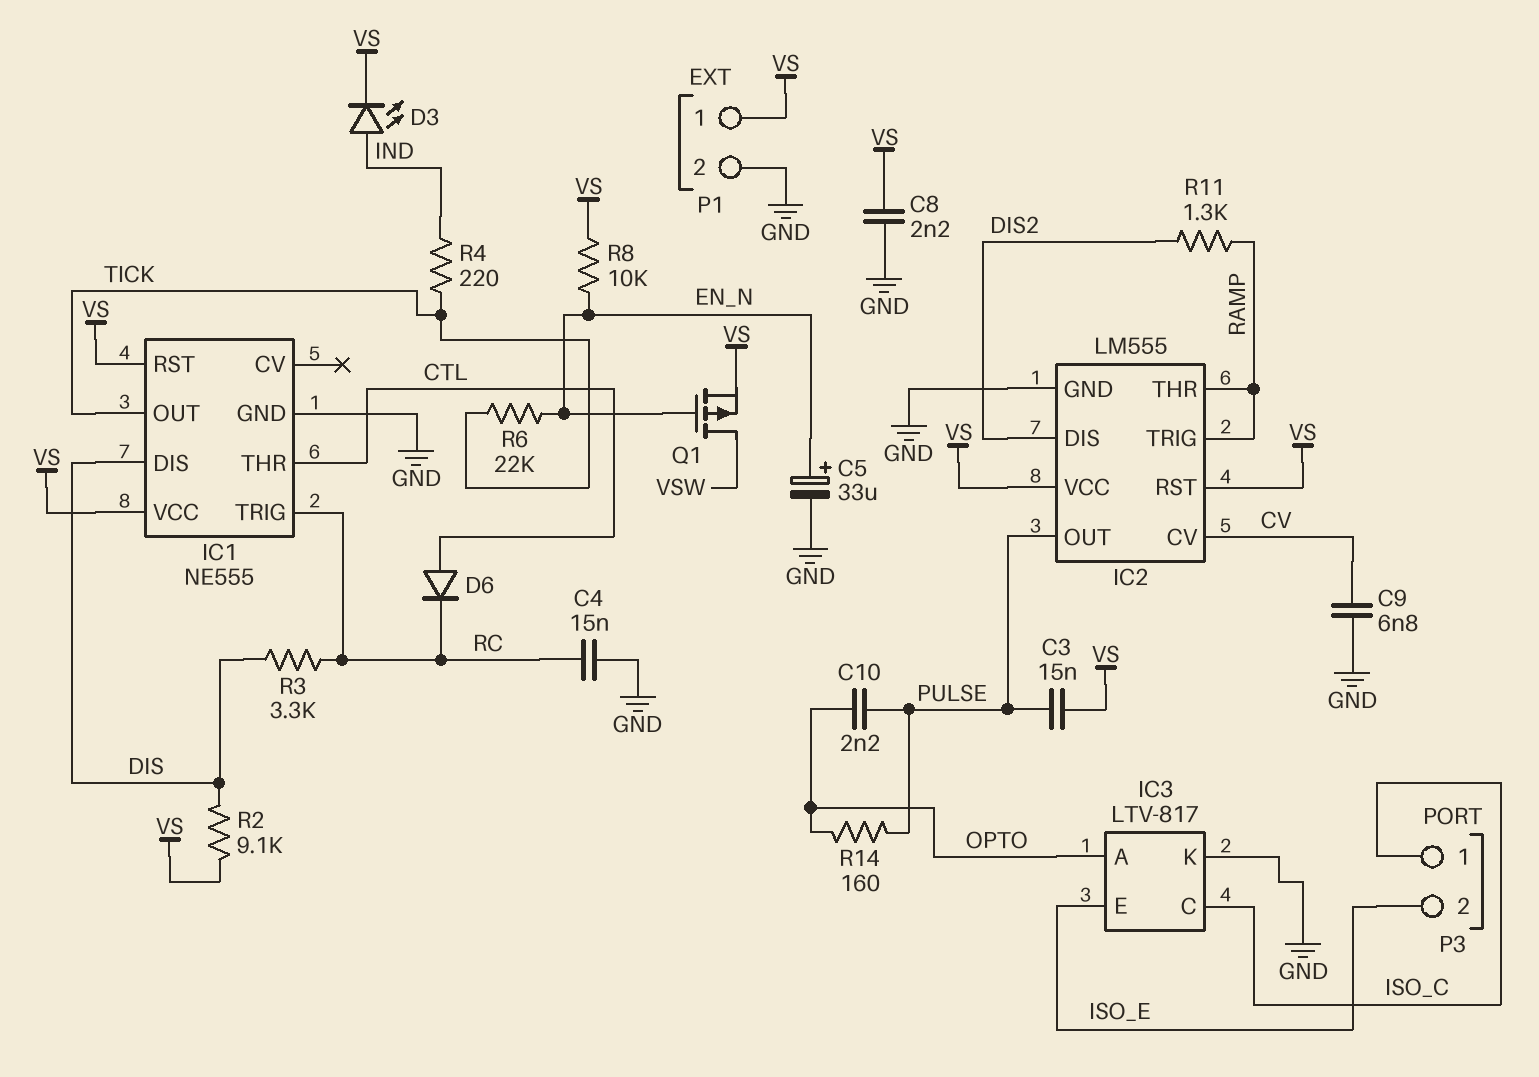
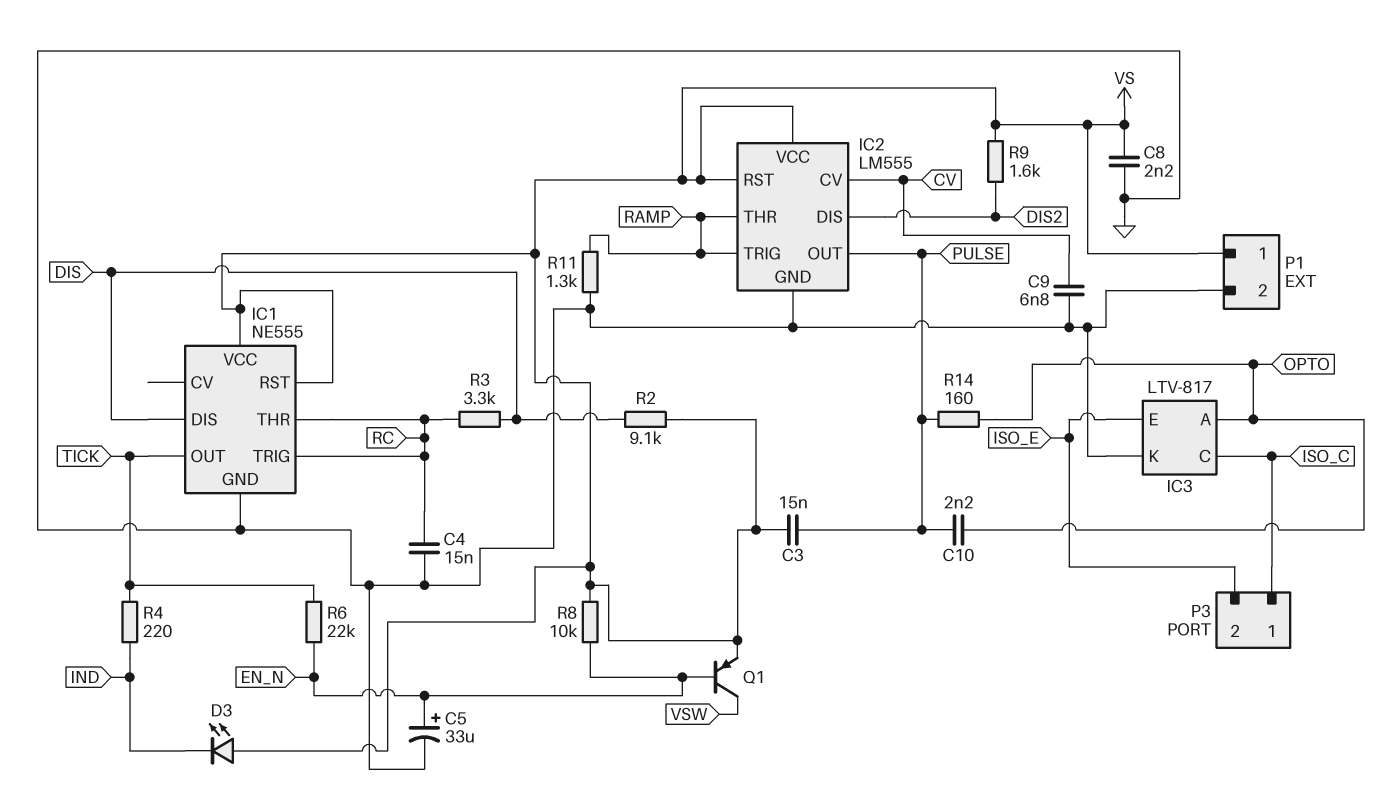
D3: LED (A IND, K VS) -> LED (A VS, K IND)
D6: diode (A CTL, K RC) -> none
IC1 pin THR: CTL -> RC
Q1: PMOS (G EN_N, D VSW, S VS) -> PNP (B EN_N, C VSW, E VS)
R9: none -> 1.6k (DIS2, VS)
R11: 1.3k (DIS2, RAMP) -> 1.3k (GND, RAMP)

